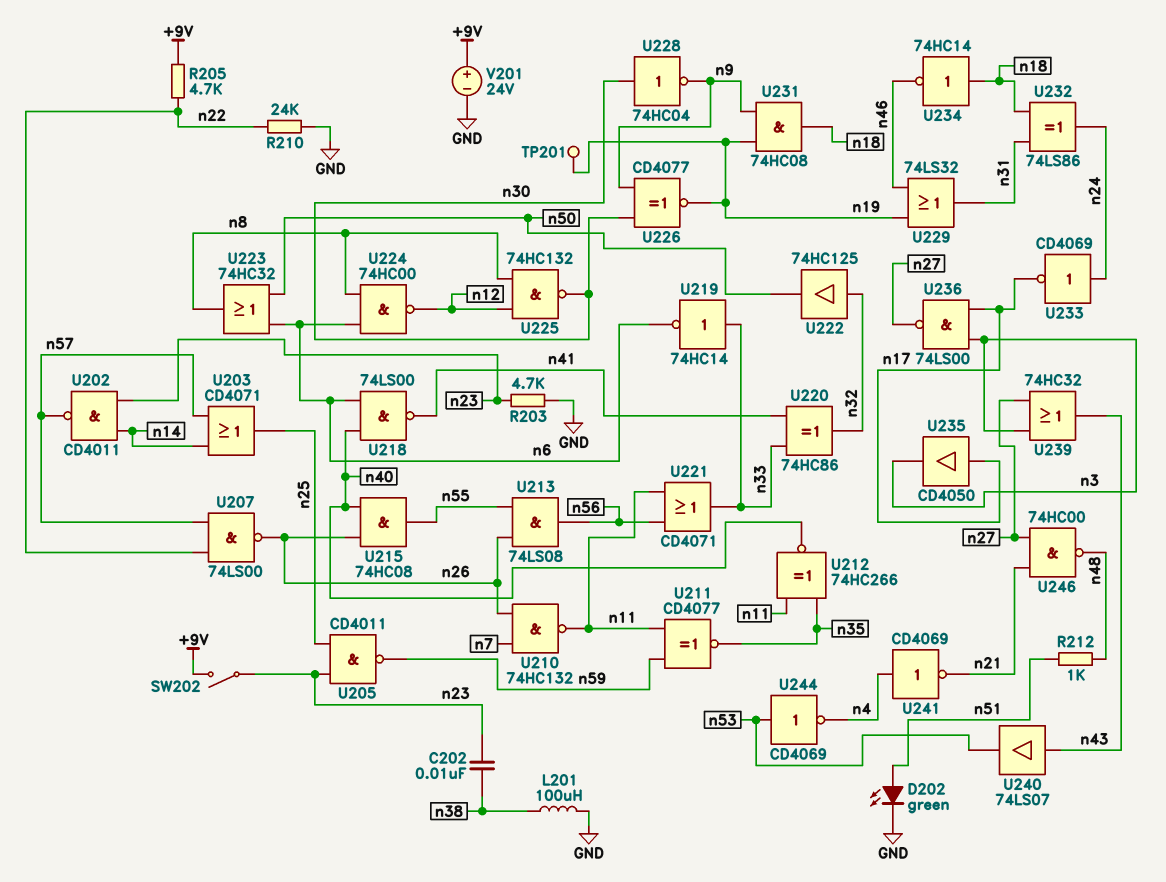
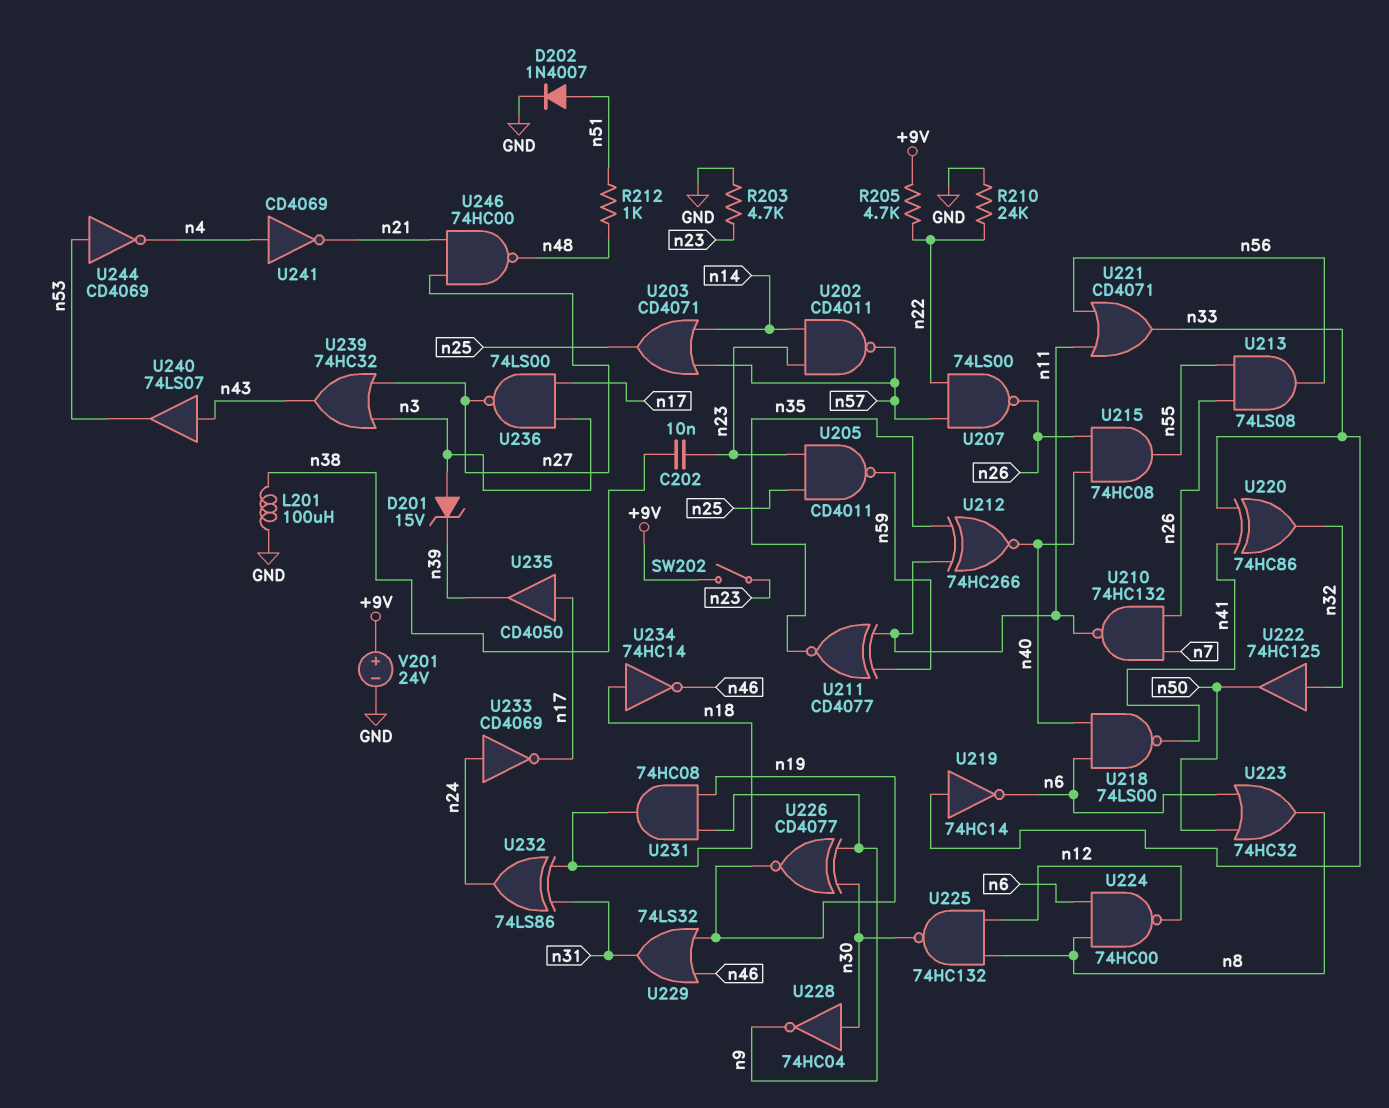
D201: none -> zener 15V (A n3, K n39)
D202: LED green (A n51, K GND) -> diode 1N4007 (A n51, K GND)
TP201: test point (n19) -> none
U235: buffer CD4050 (in n17, out n3) -> buffer CD4050 (in n17, out n39)

